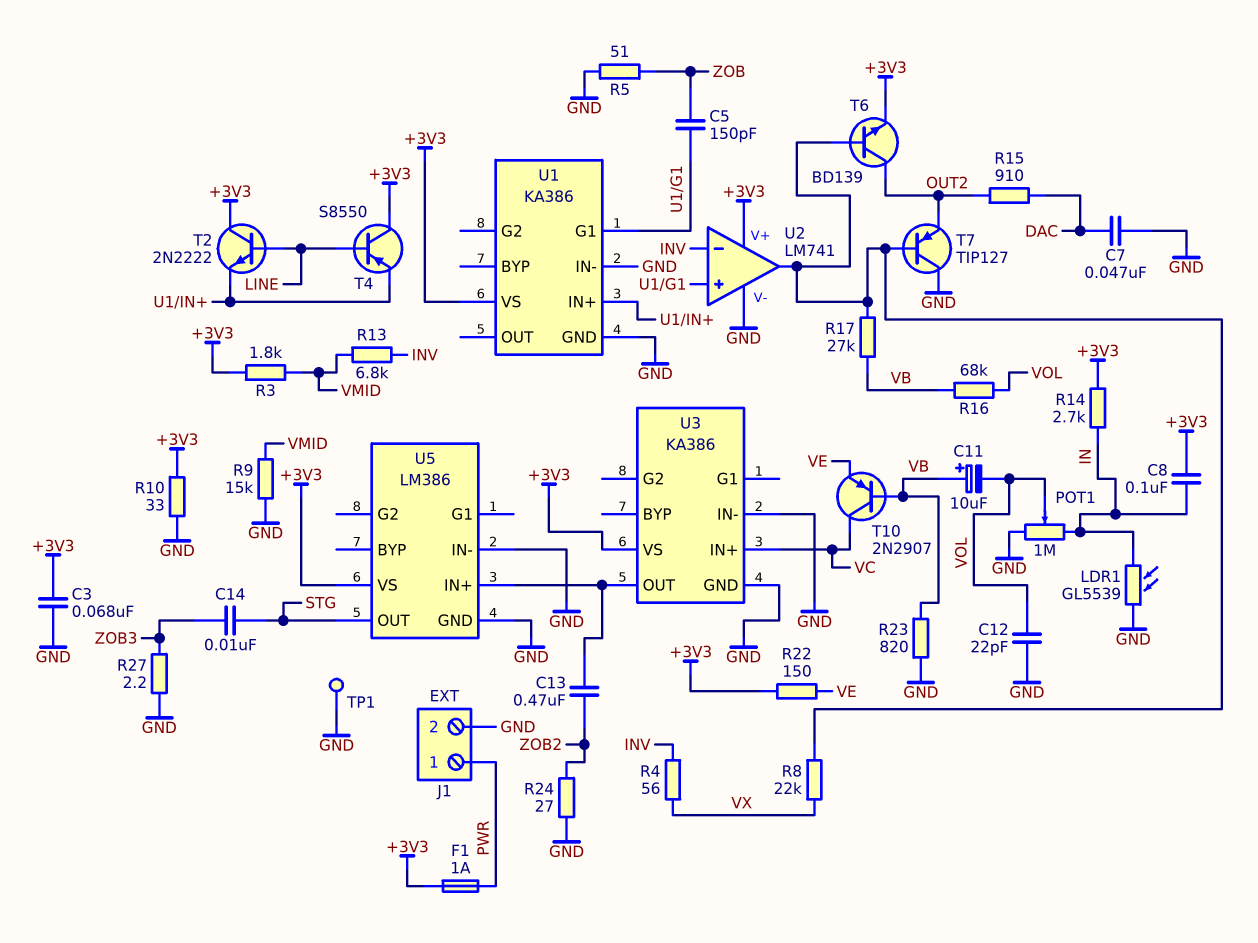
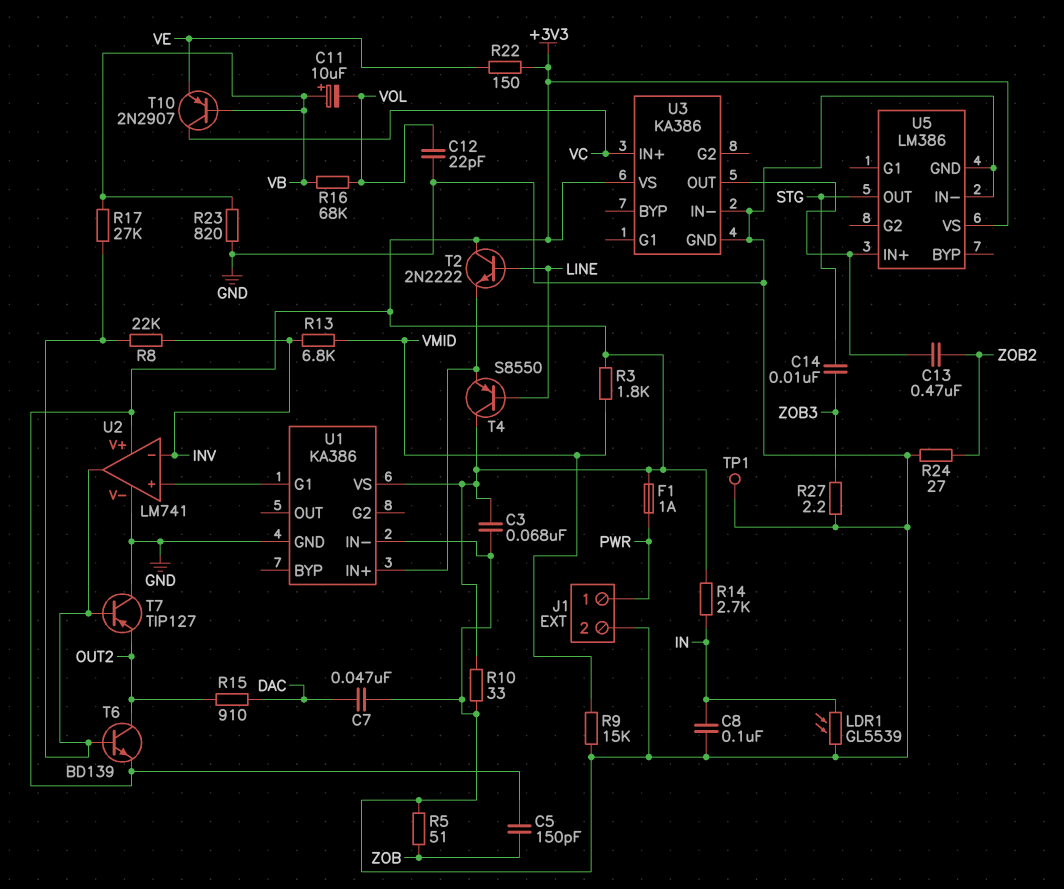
C5: 150pF (U1/G1, ZOB) -> 150pF (+3V3, ZOB)
C8: 100nF (+3V3, IN) -> 100nF (GND, IN)
POT1: 1M (GND, IN, wiper VOL) -> none
R4: 56 (INV, VX) -> none
R8: 22k (U2/out, VX) -> 22k (INV, U2/out)

